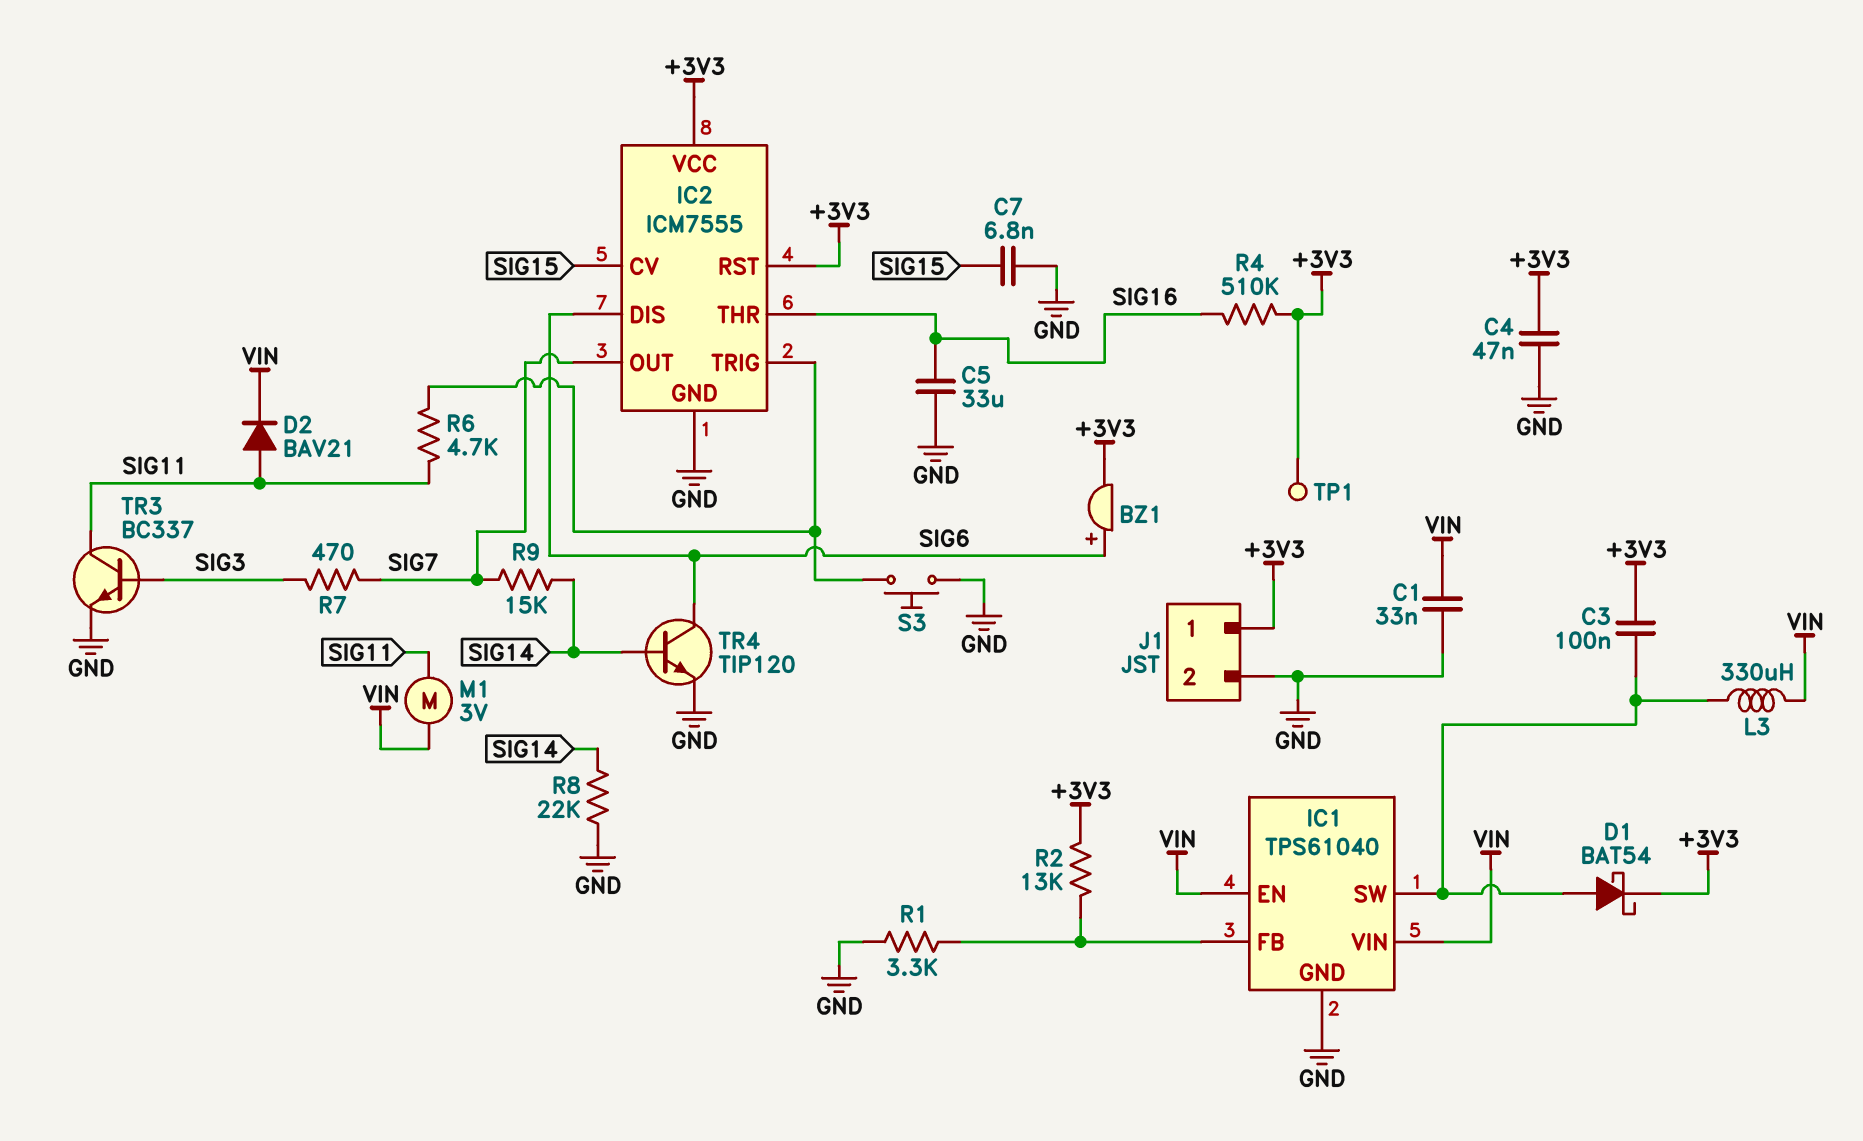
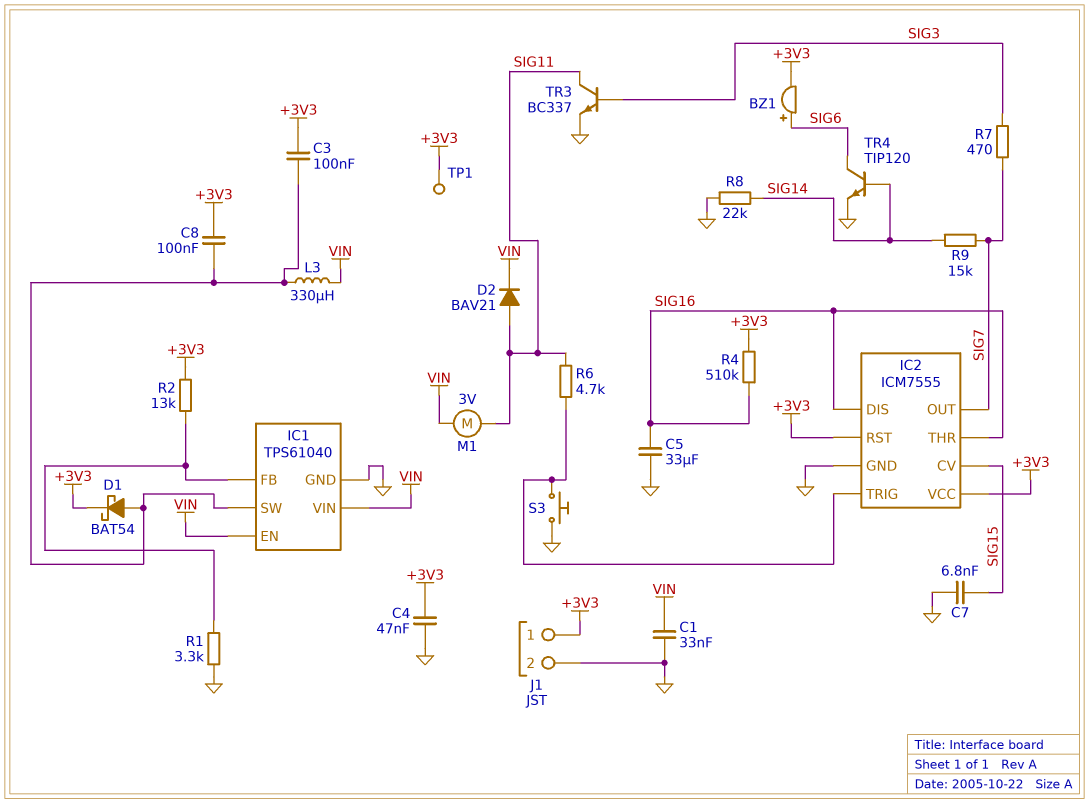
C8: none -> 100nF (+3V3, IC1/SW)
IC2 pin DIS: SIG6 -> SIG16

